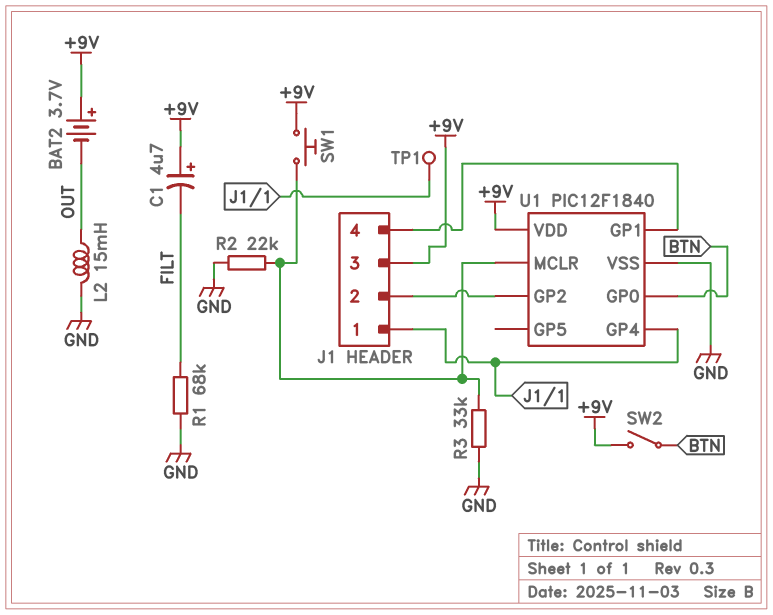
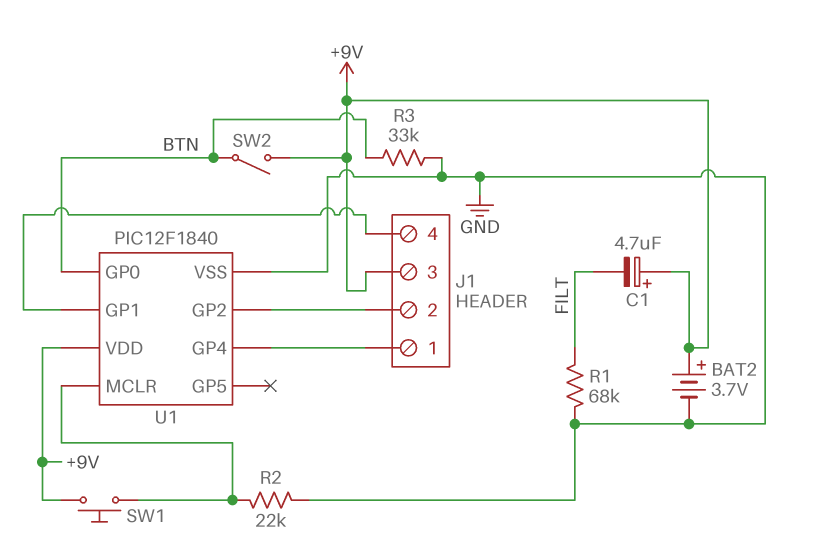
BAT2: 3.7V (plus +9V, minus OUT) -> 3.7V (plus +9V, minus GND)
L2: 15mH (GND, OUT) -> none
R3: 33k (GND, U1/MCLR) -> 33k (BTN, GND)
TP1: test point (J1/1) -> none

